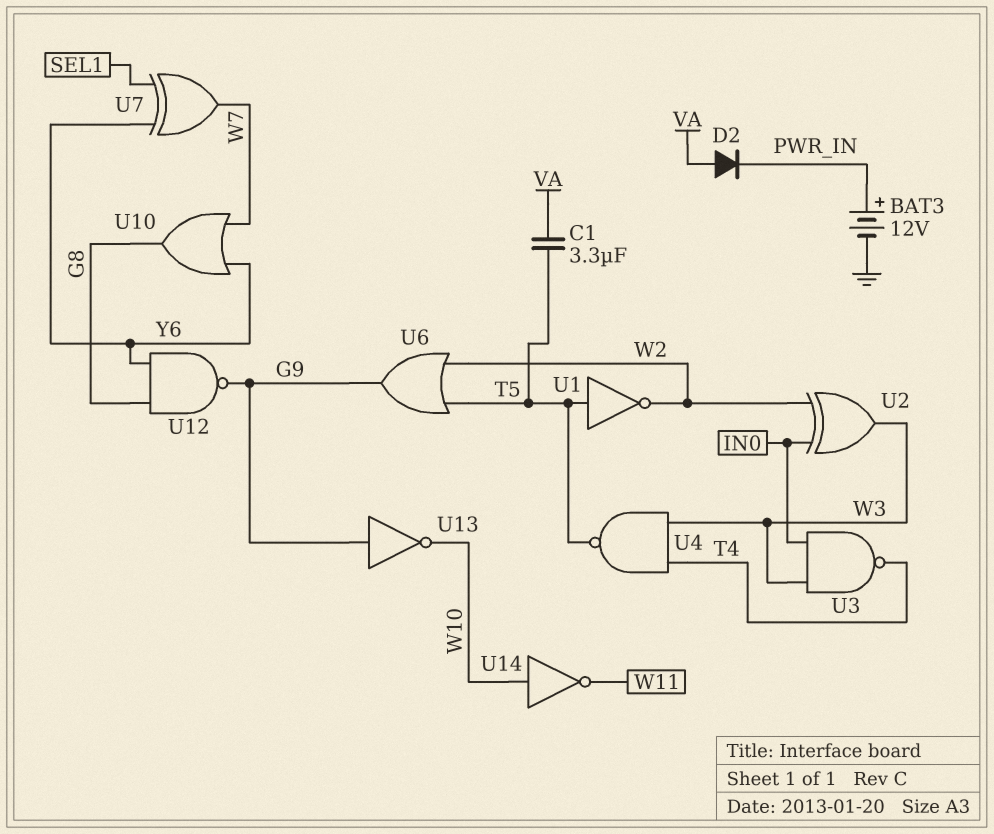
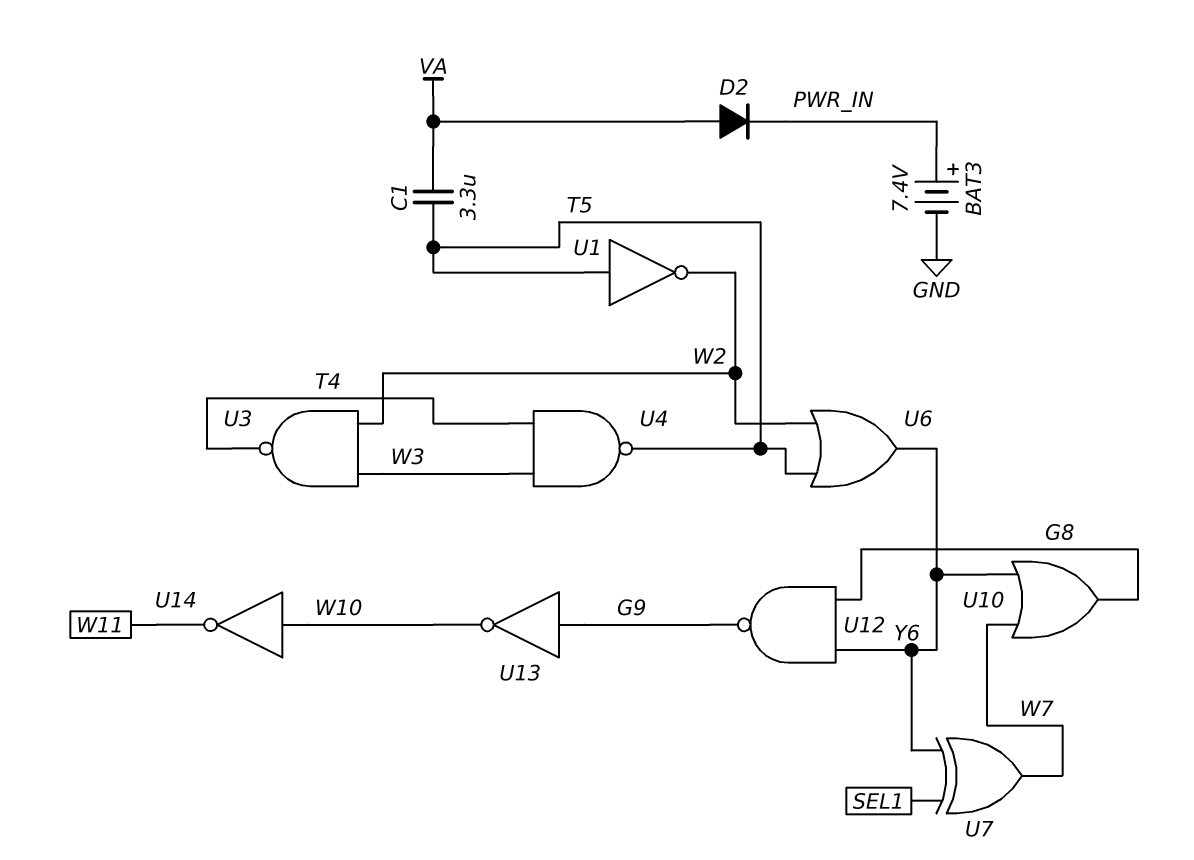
BAT3: 12V (plus PWR_IN, minus GND) -> 7.4V (plus PWR_IN, minus GND)
U2: XOR (in IN0, in W2, out W3) -> none
U3: NAND (in IN0, in W3, out T4) -> NAND (in W2, in W3, out T4)
U6: OR (in T5, in W2, out G9) -> OR (in T5, in W2, out Y6)

